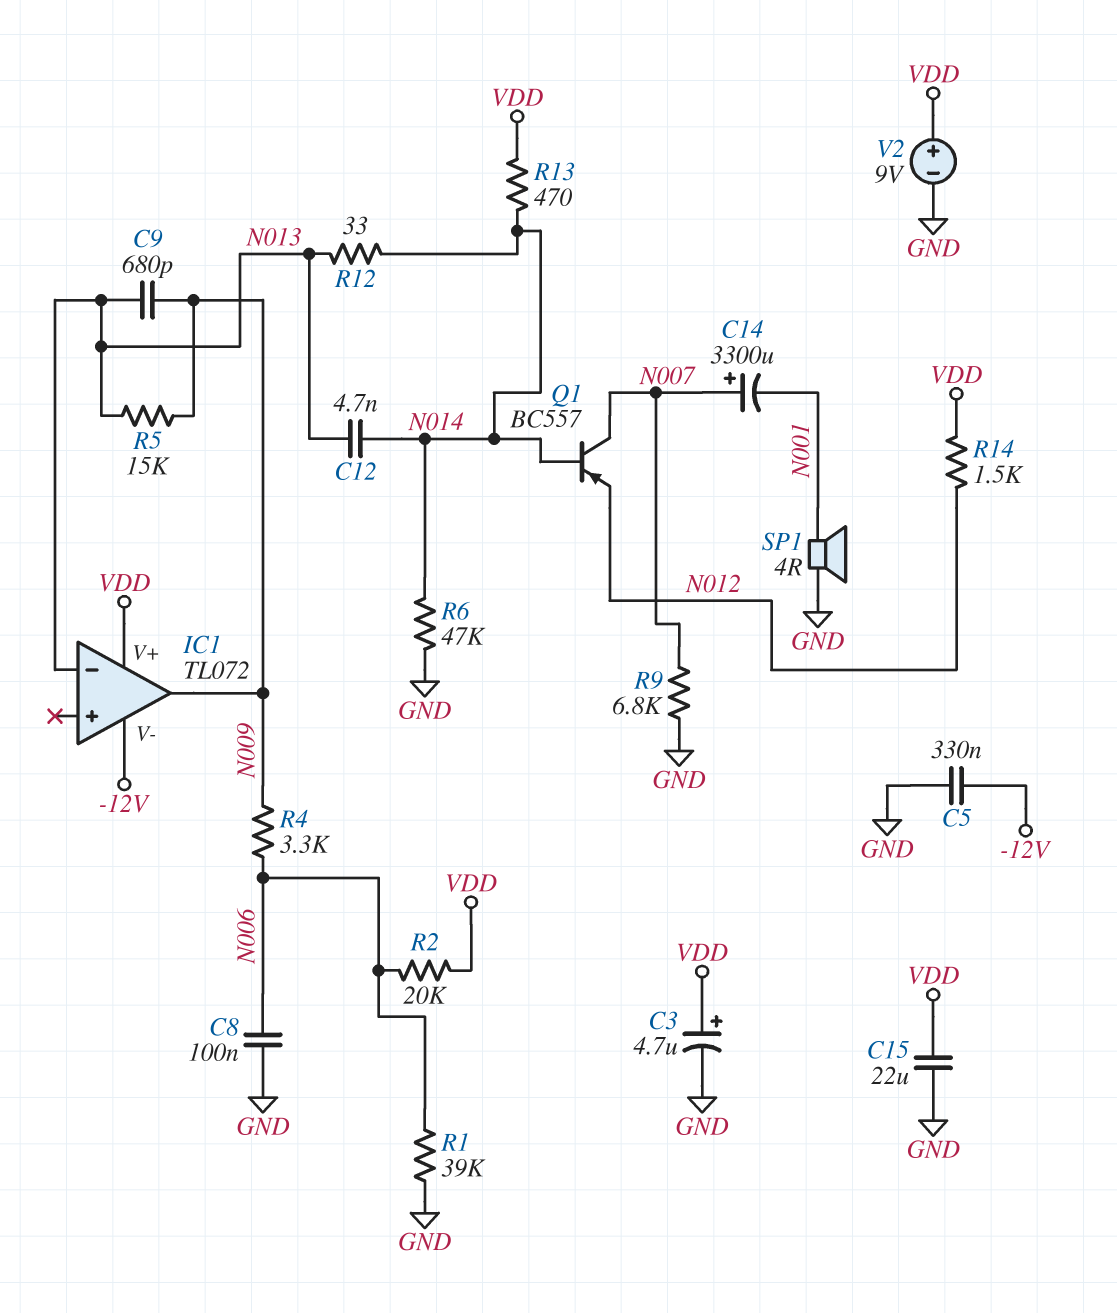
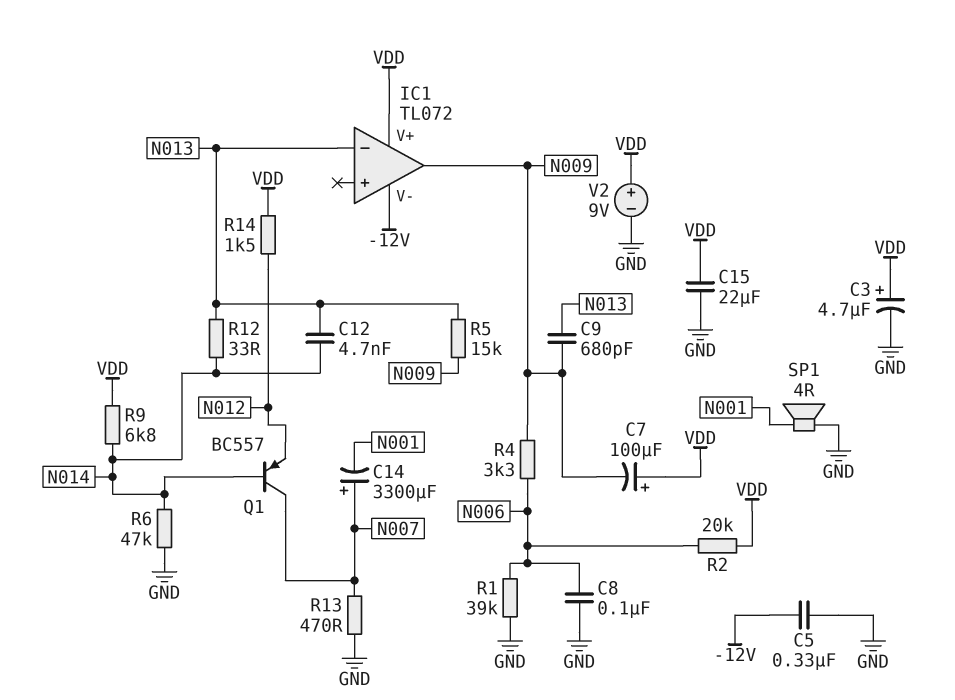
C7: none -> 100uF (plus VDD, minus N009)
R9: 6.8k (GND, N007) -> 6.8k (N014, VDD)
R13: 470 (N014, VDD) -> 470 (GND, N007)

